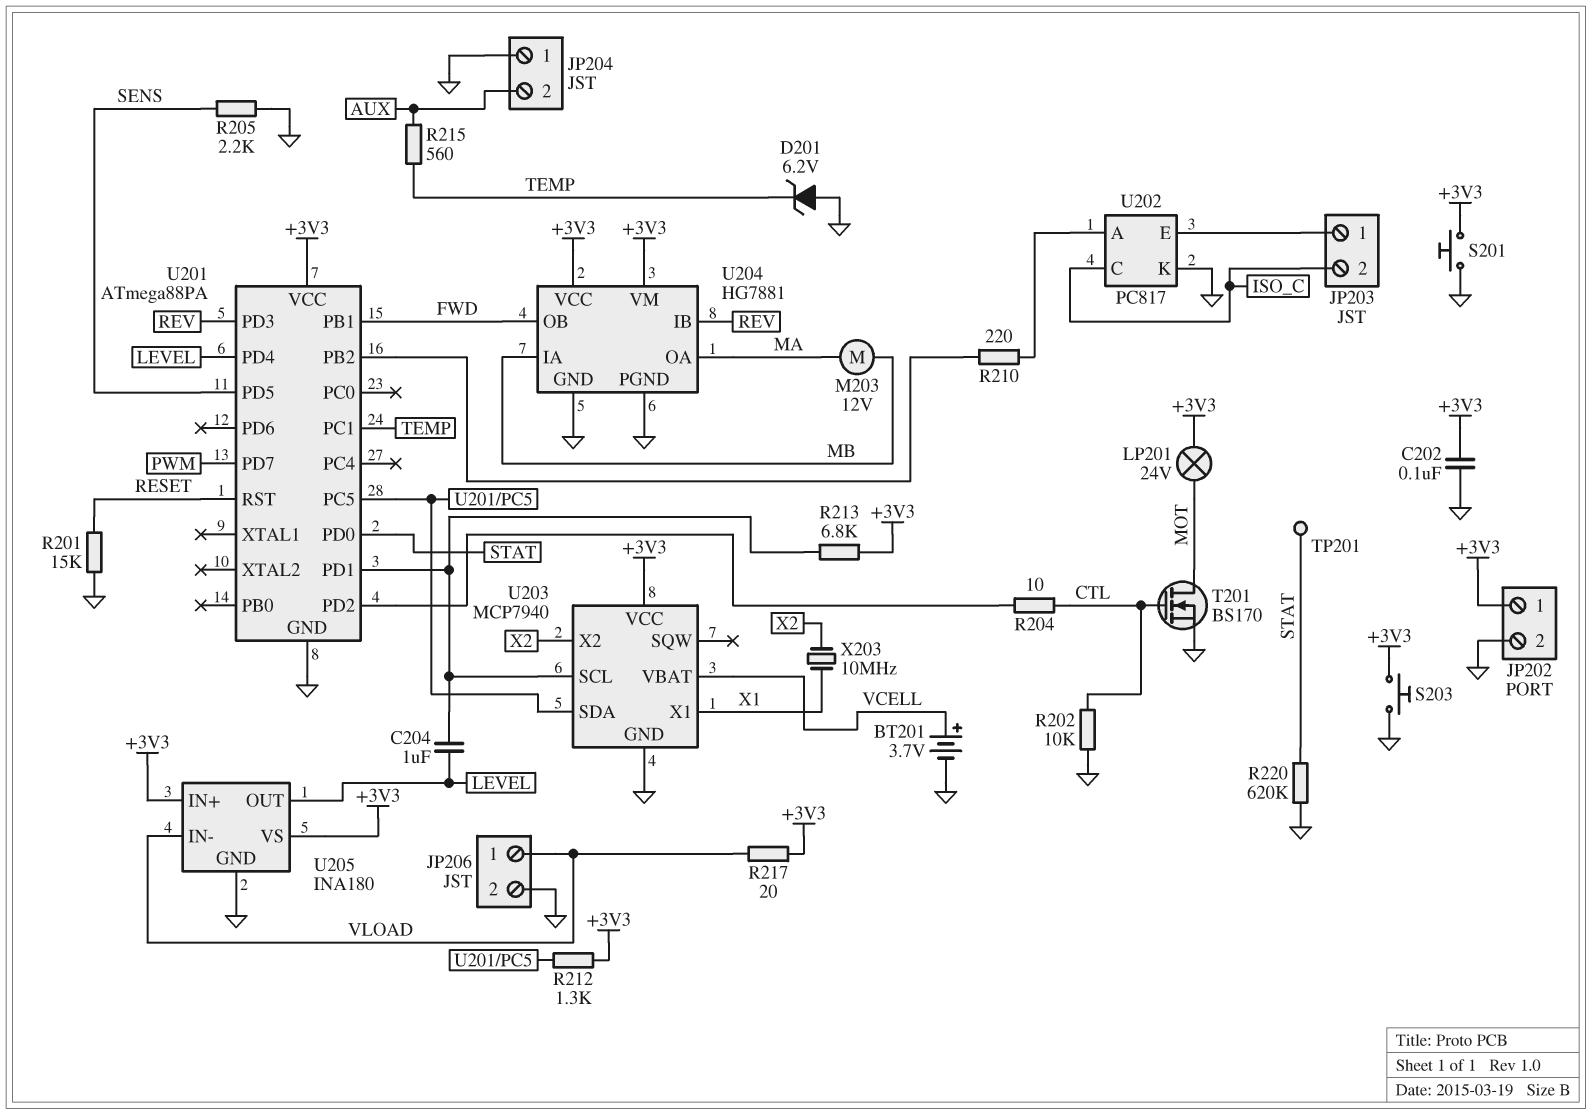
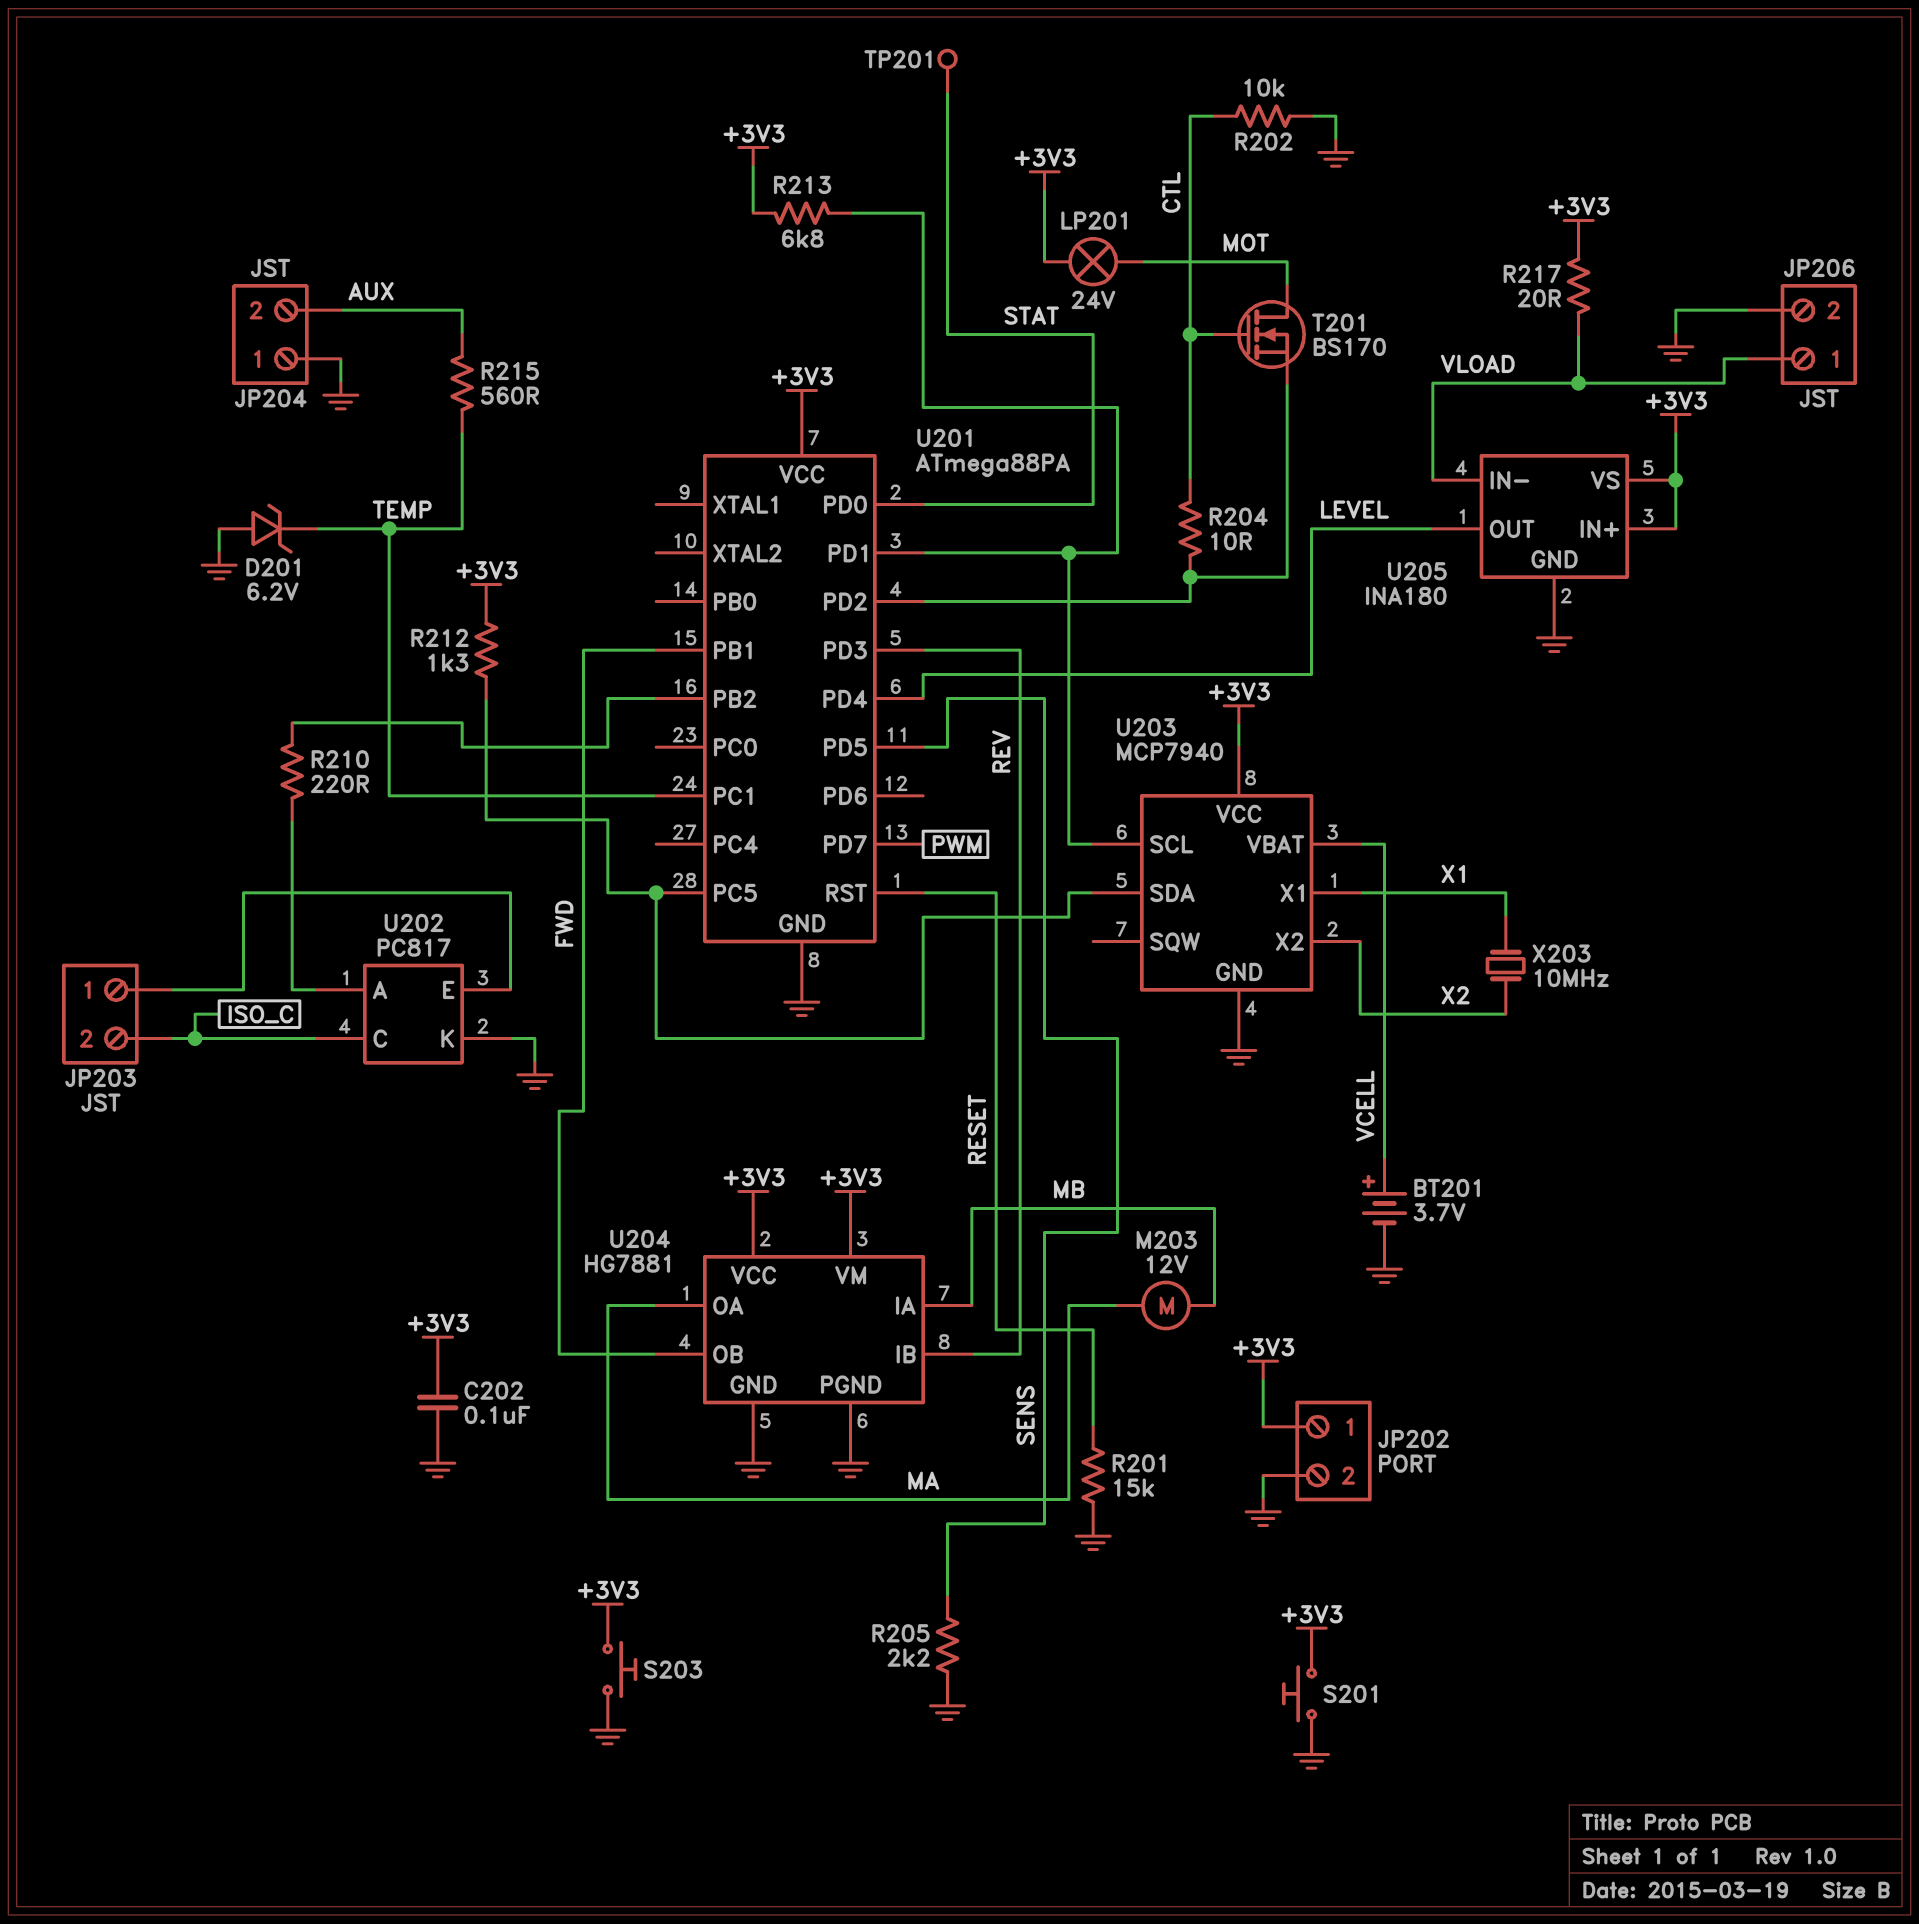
C204: 1uF (LEVEL, U201/PD1) -> none
R220: 620k (GND, STAT) -> none
T201: NMOS BS170 (G CTL, D MOT, S GND) -> NMOS BS170 (G CTL, D MOT, S U201/PD2)

